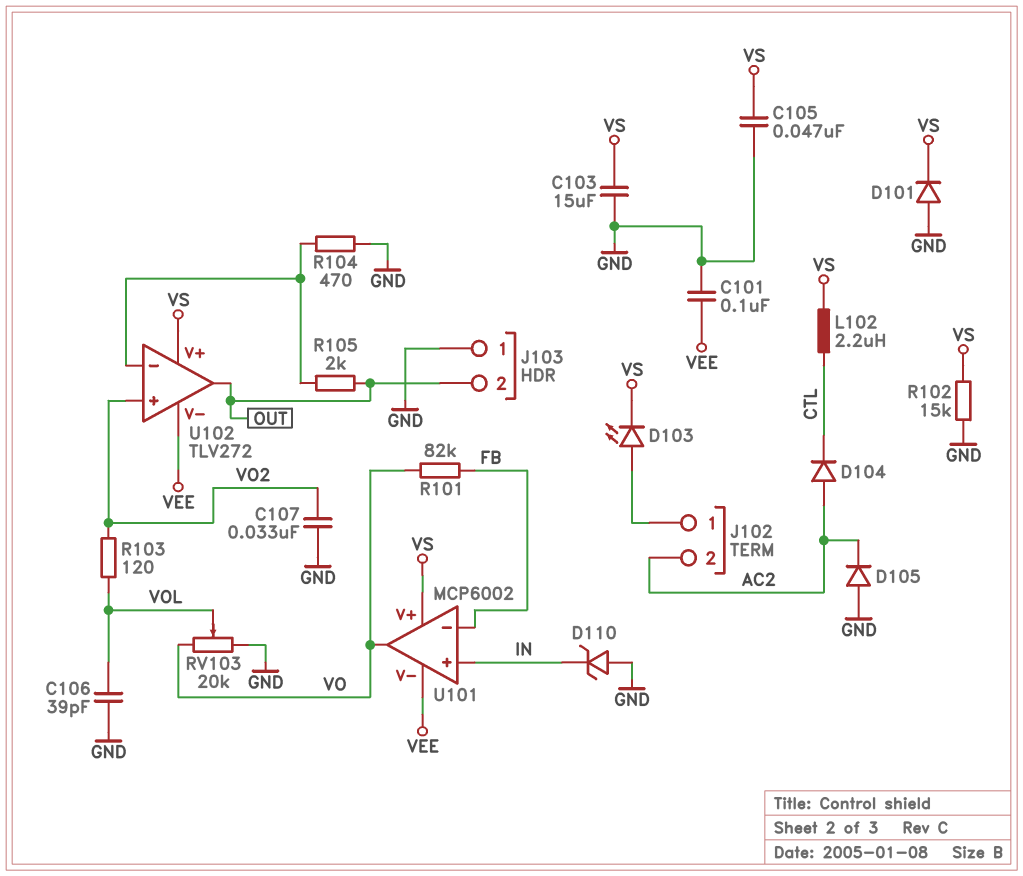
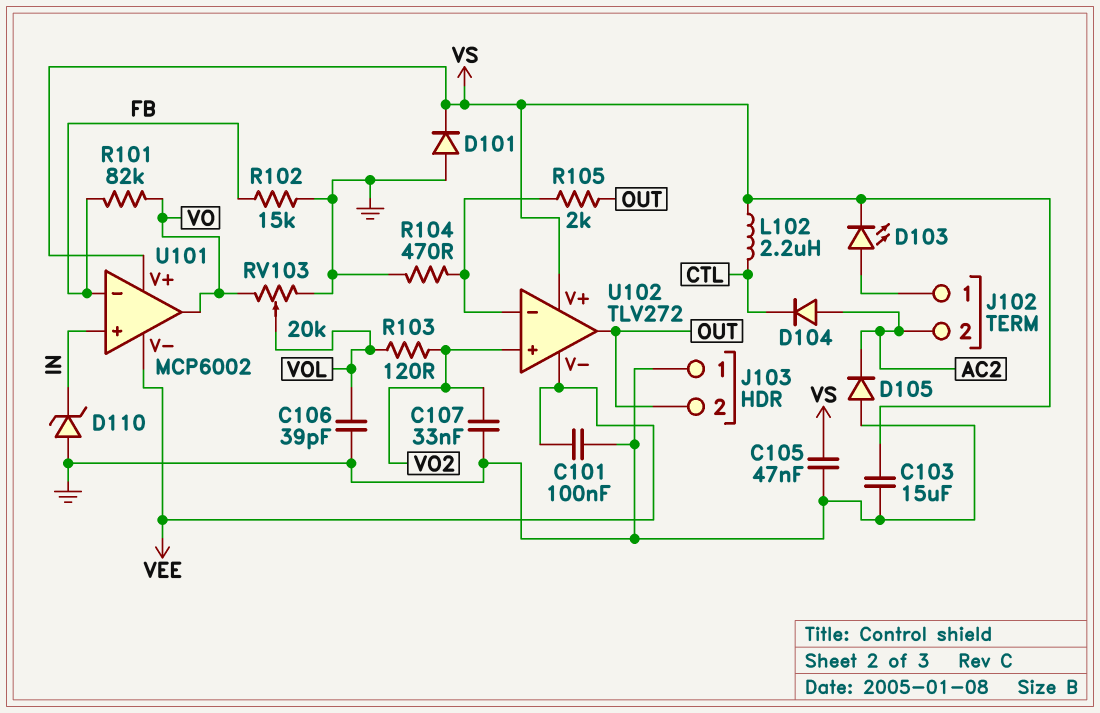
R102: 15k (GND, VS) -> 15k (FB, GND)

